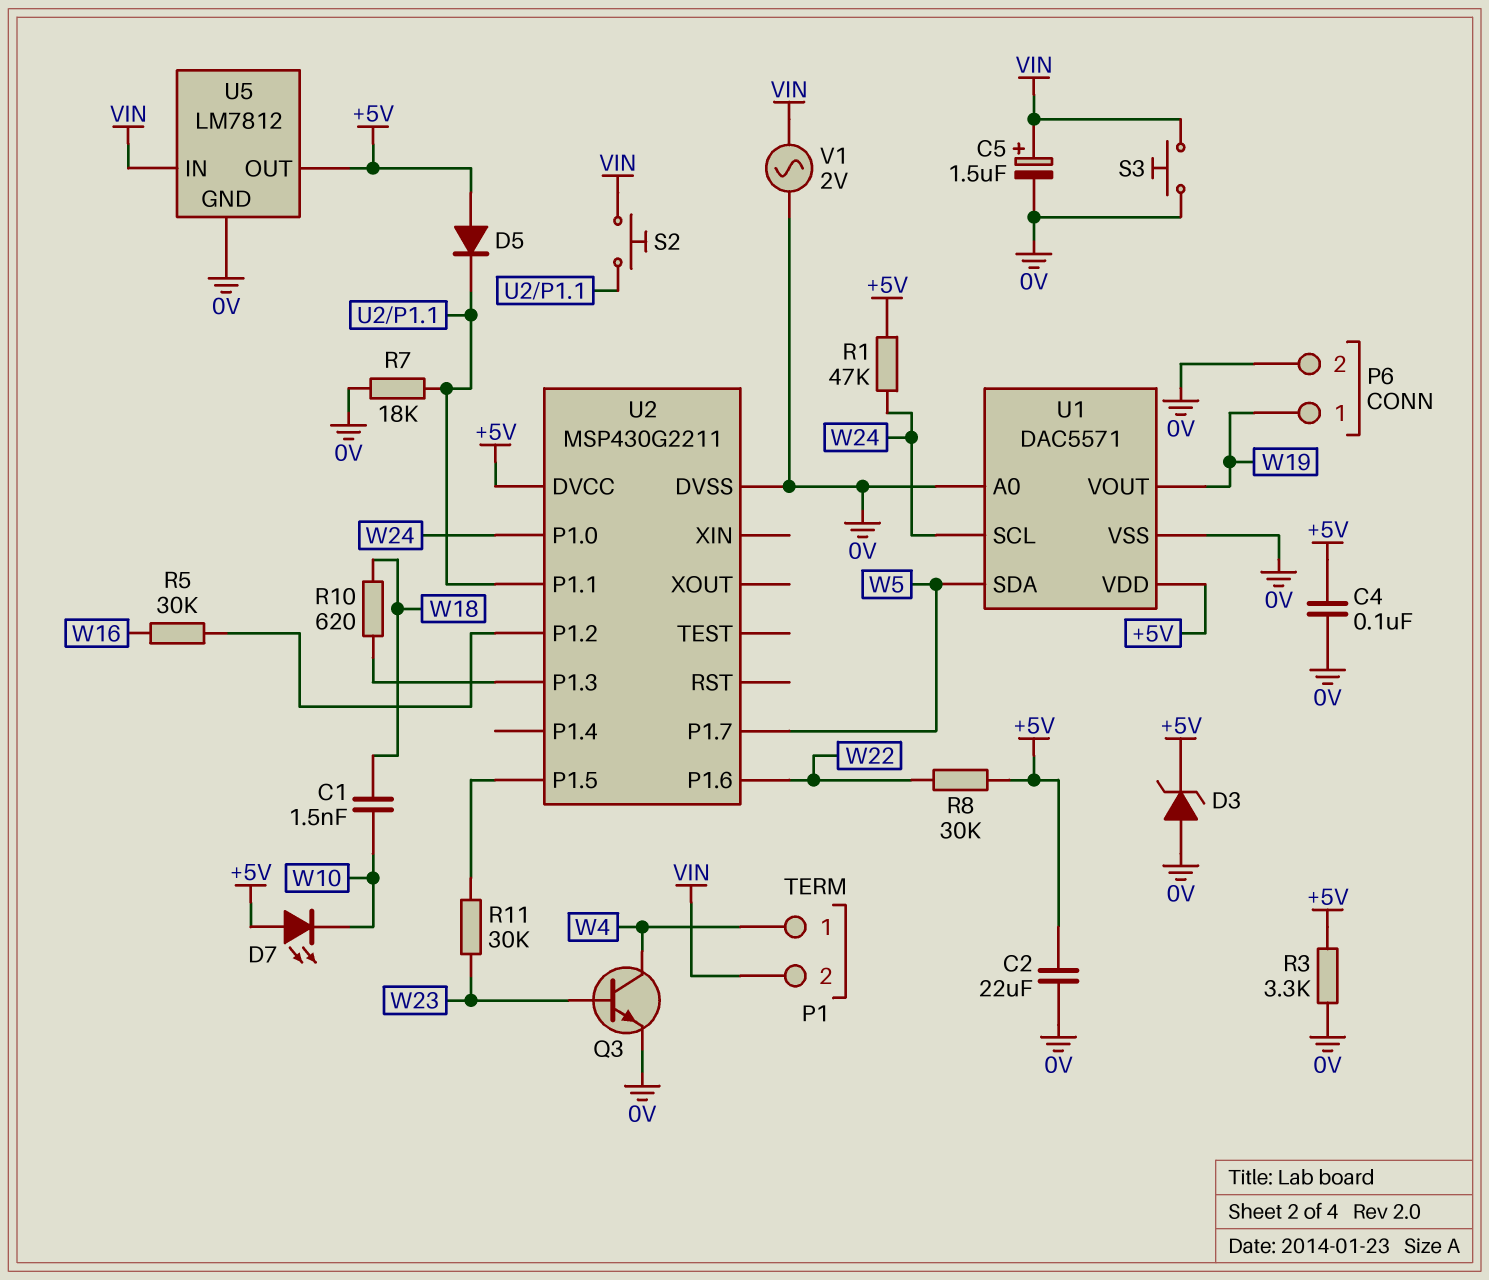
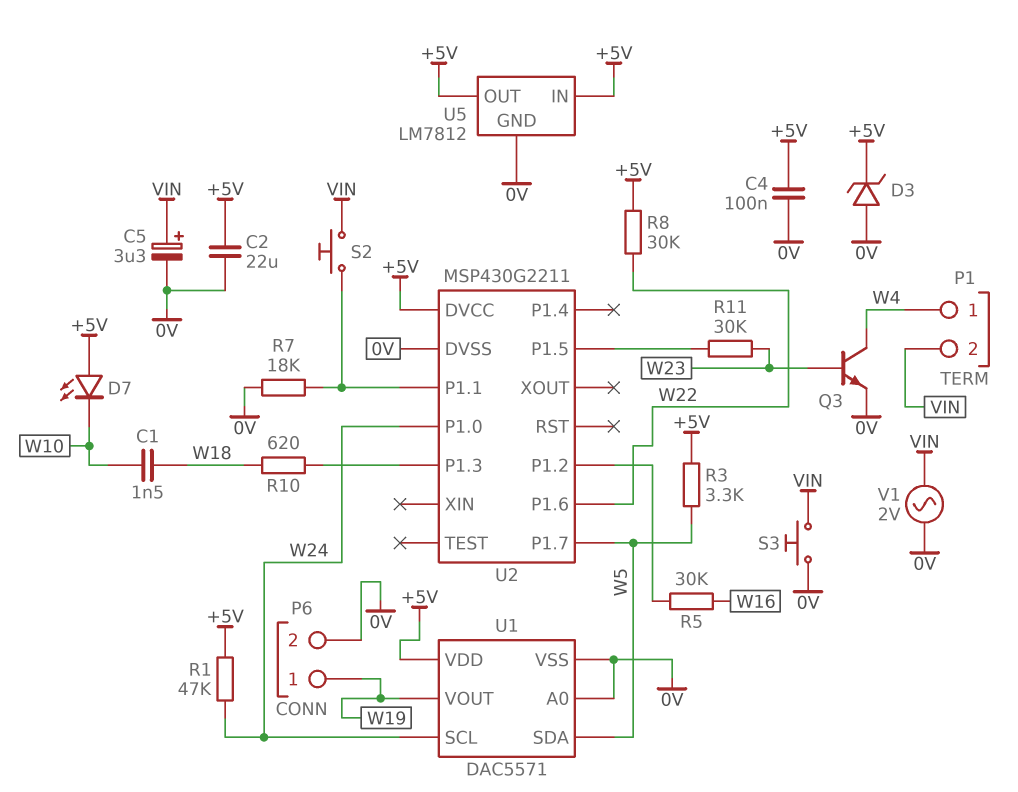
C5: 1.5uF (plus VIN, minus 0V) -> 3.3uF (plus VIN, minus 0V)
D5: diode (A +5V, K U2/P1.1) -> none
R3: 3.3k (+5V, 0V) -> 3.3k (+5V, W5)
U5 pin IN: VIN -> +5V

